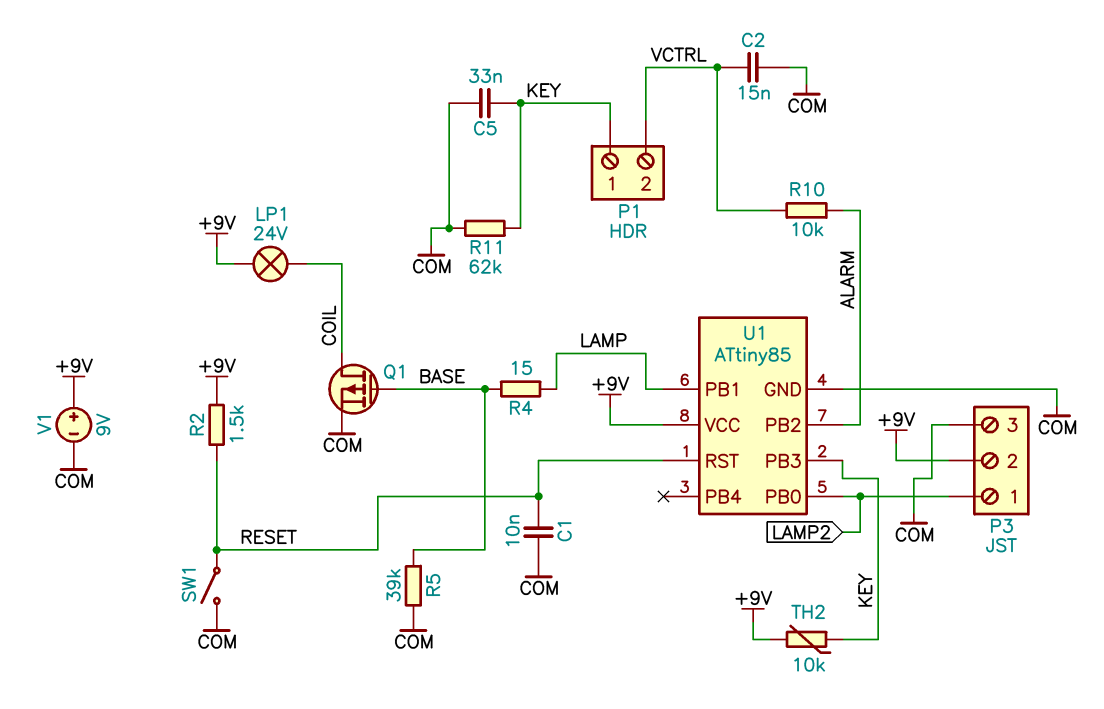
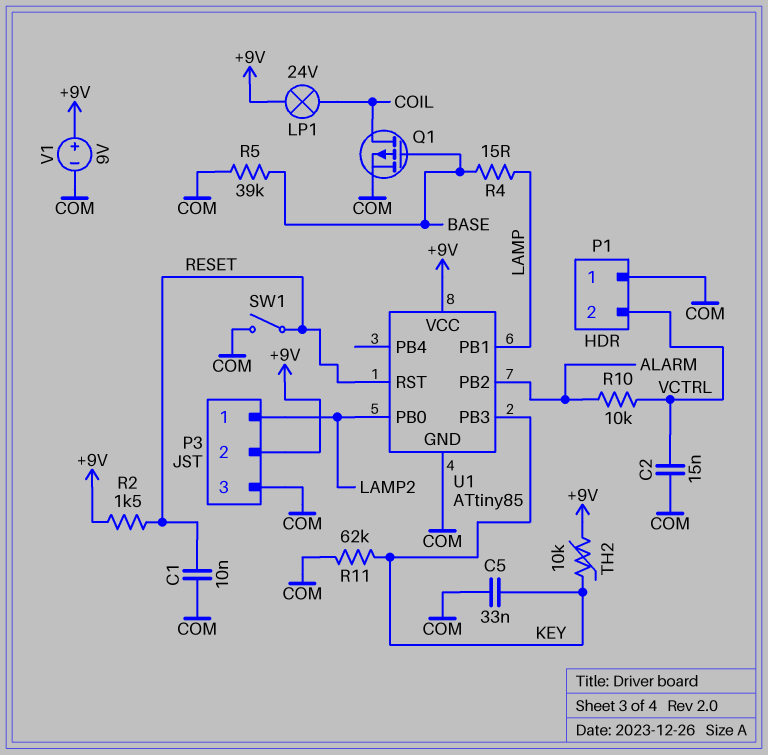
P1 pin 1: KEY -> COM

